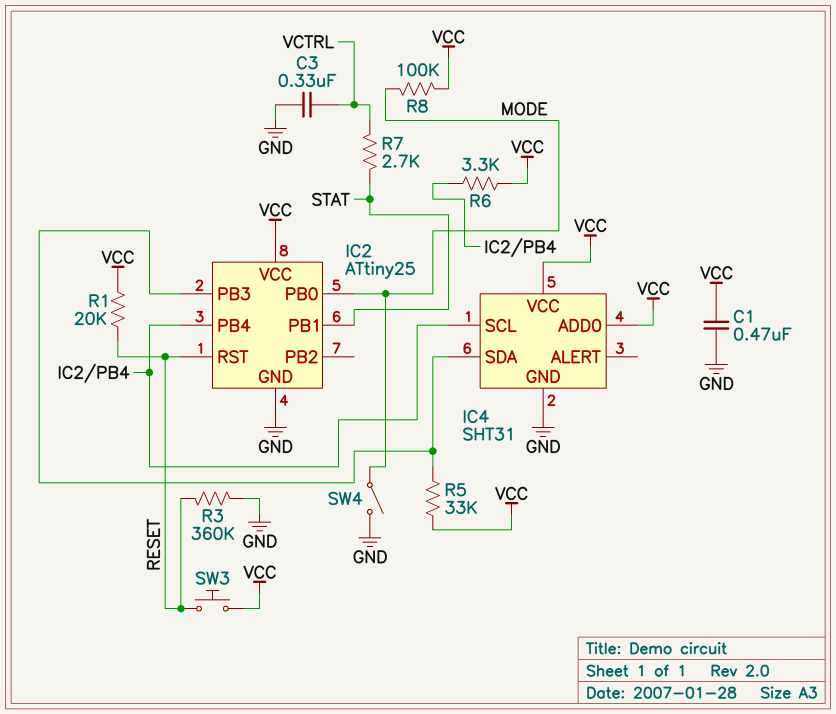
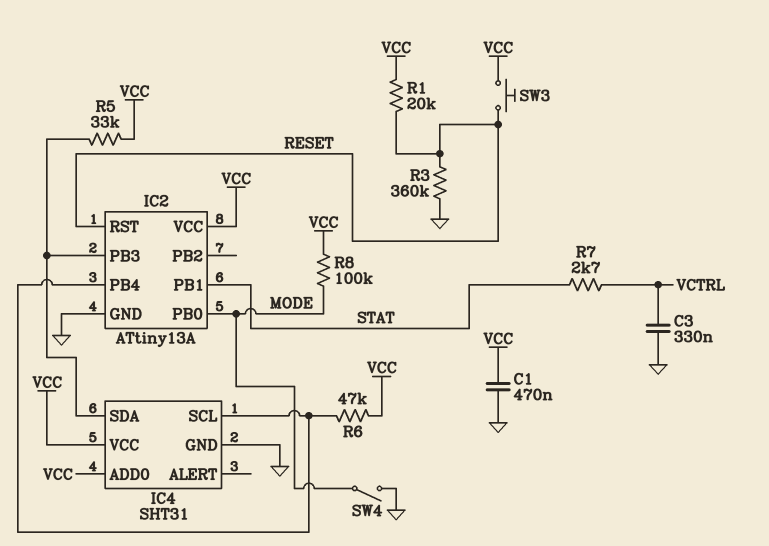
IC2: ATtiny25 -> ATtiny13A
R6: 3.3k (IC2/PB4, VCC) -> 47k (IC2/PB4, VCC)

